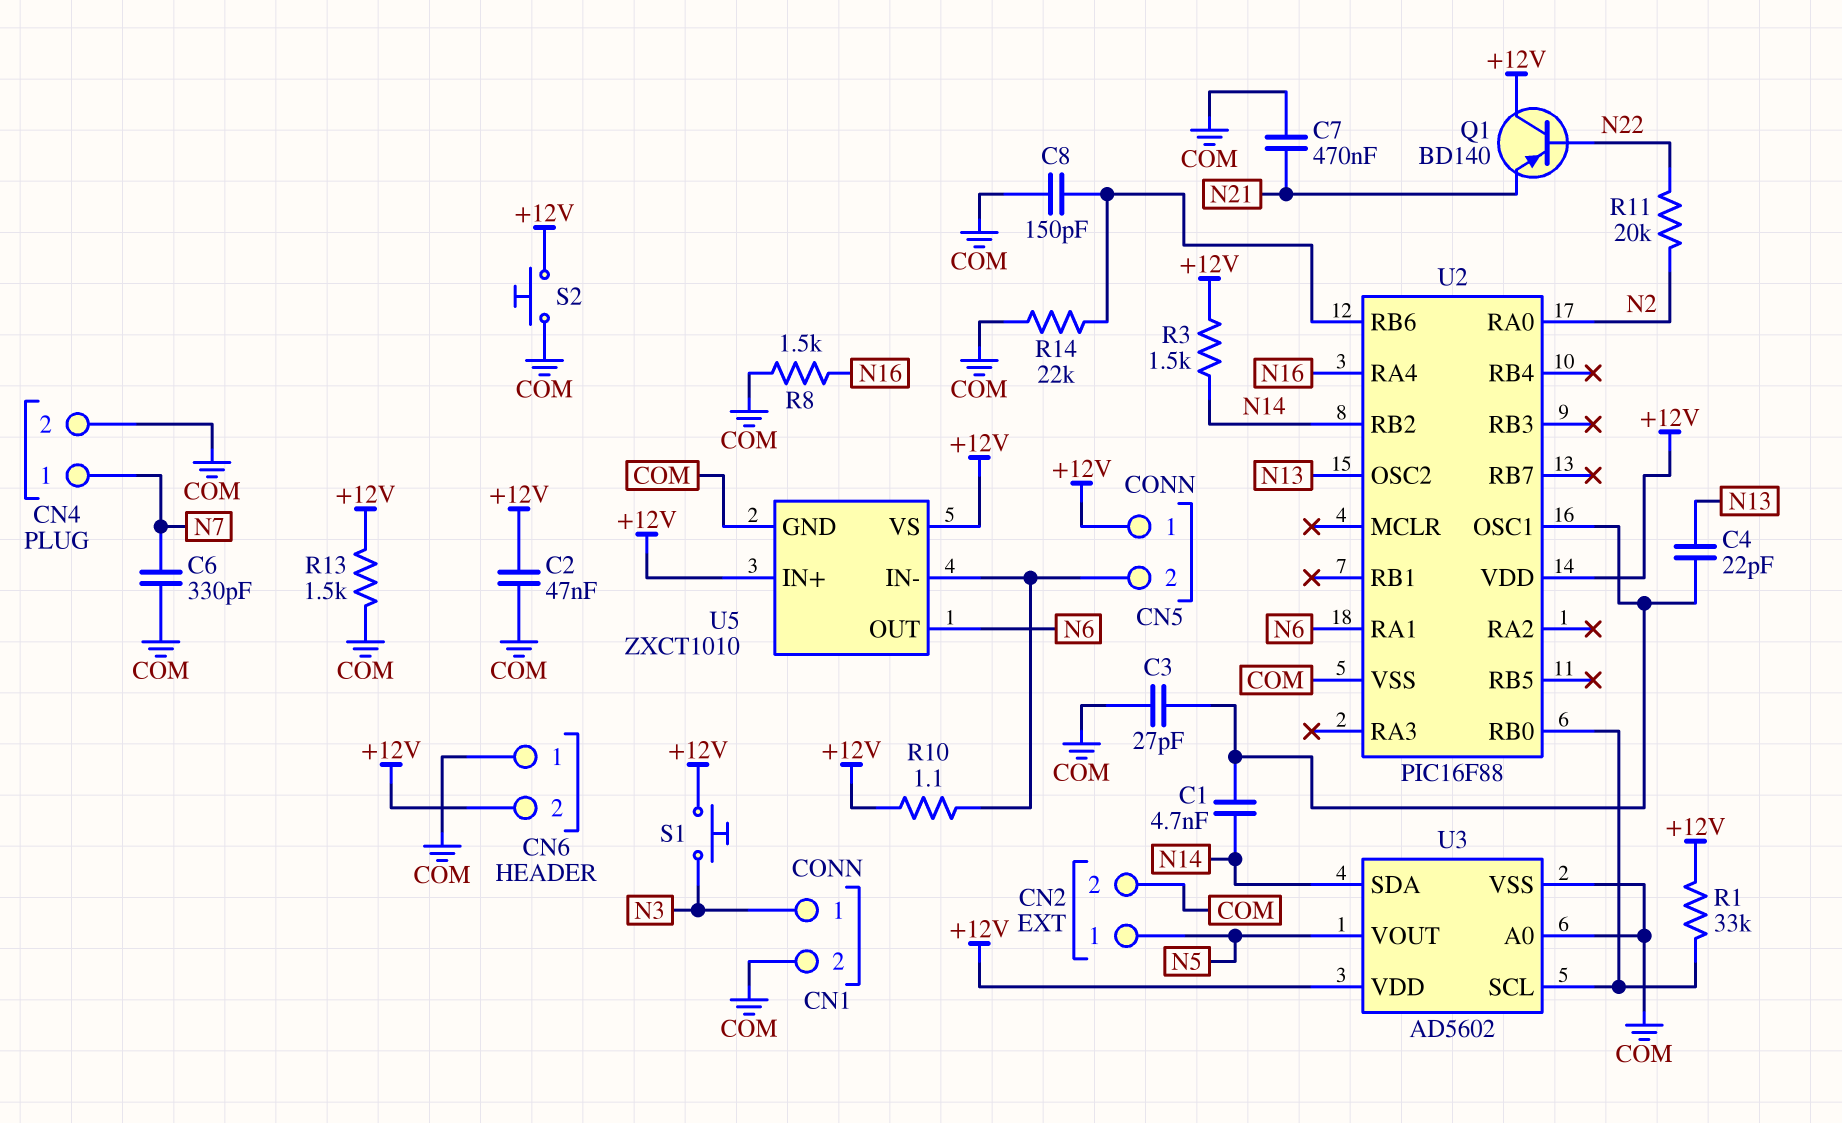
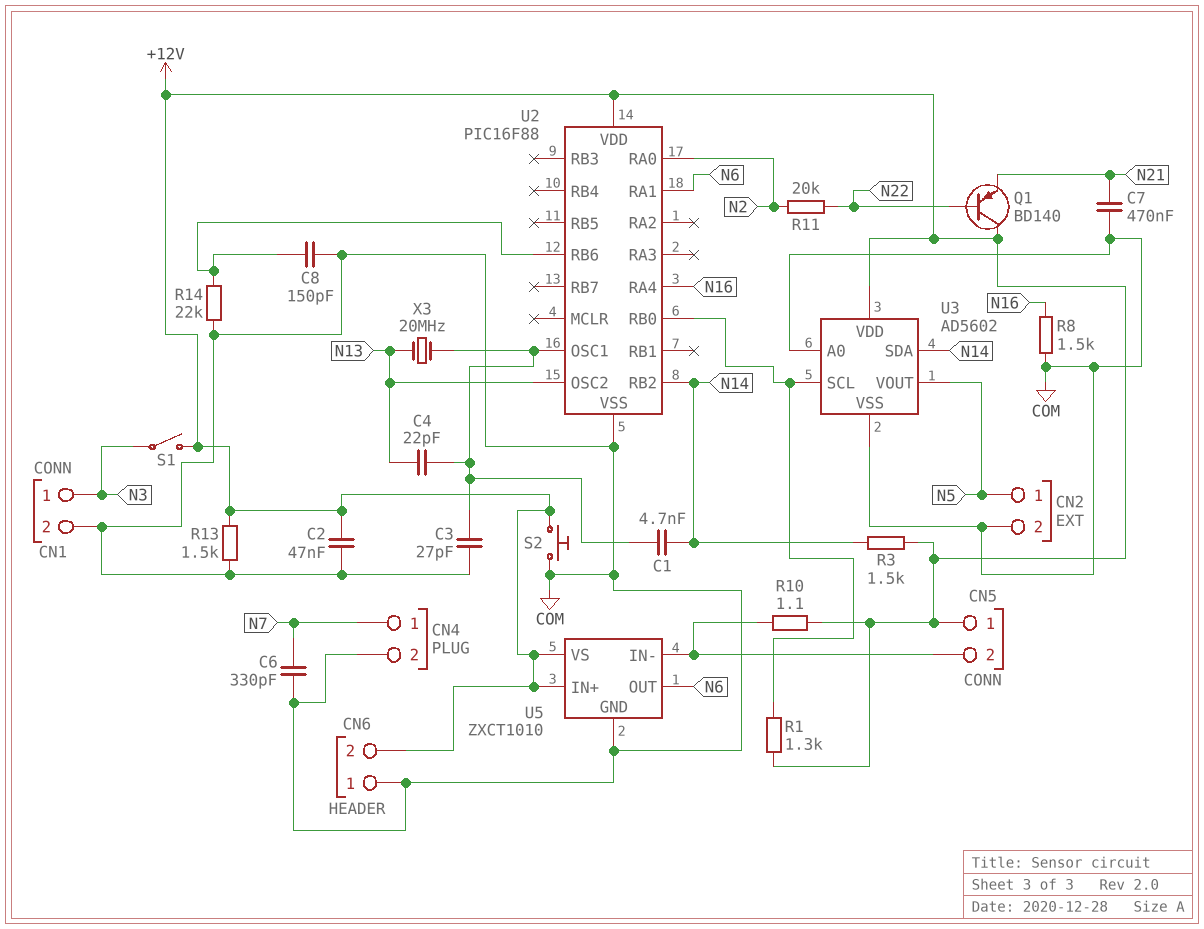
R1: 33k (+12V, U2/RB0) -> 1.3k (+12V, U2/RB0)
S1: button (+12V, N3) -> switch (+12V, N3)
X3: none -> 20MHz (N13, U2/OSC1)

